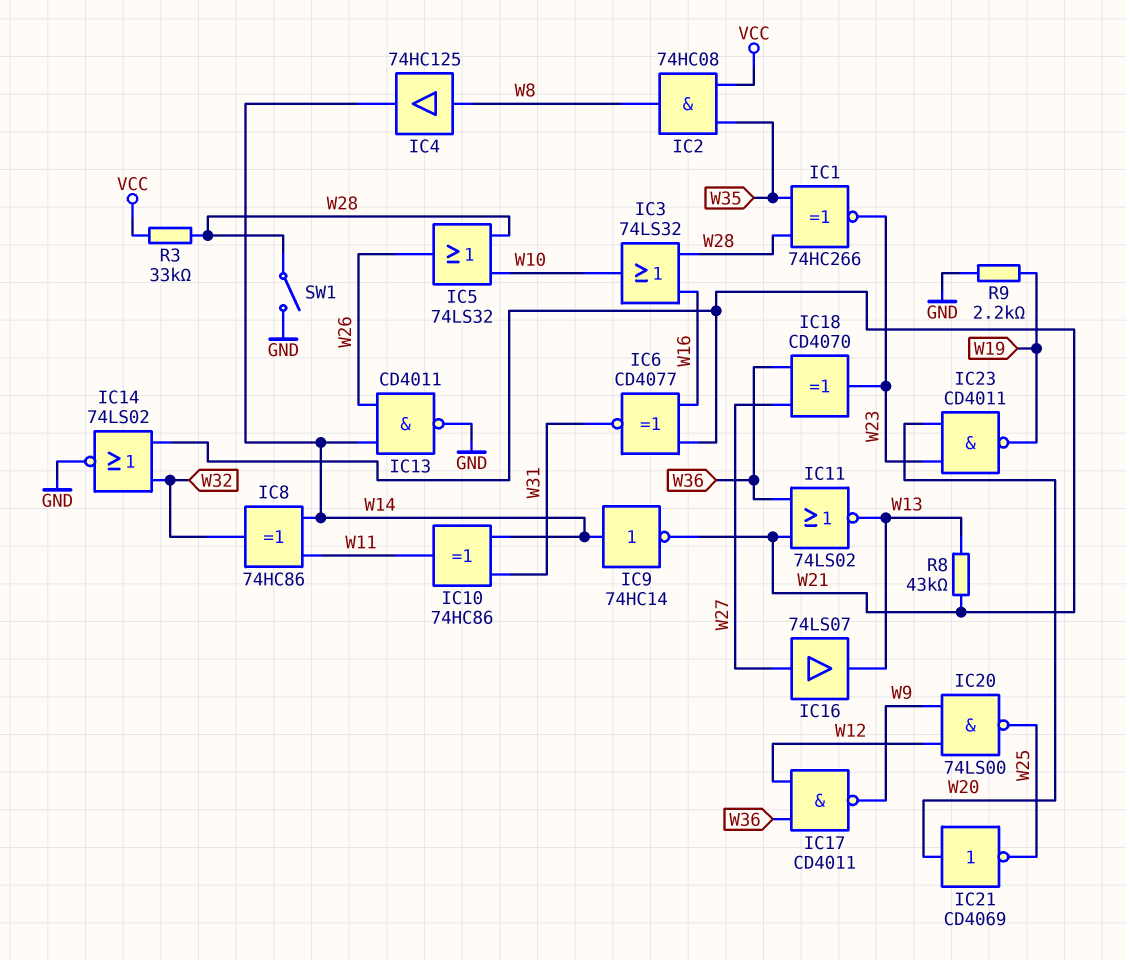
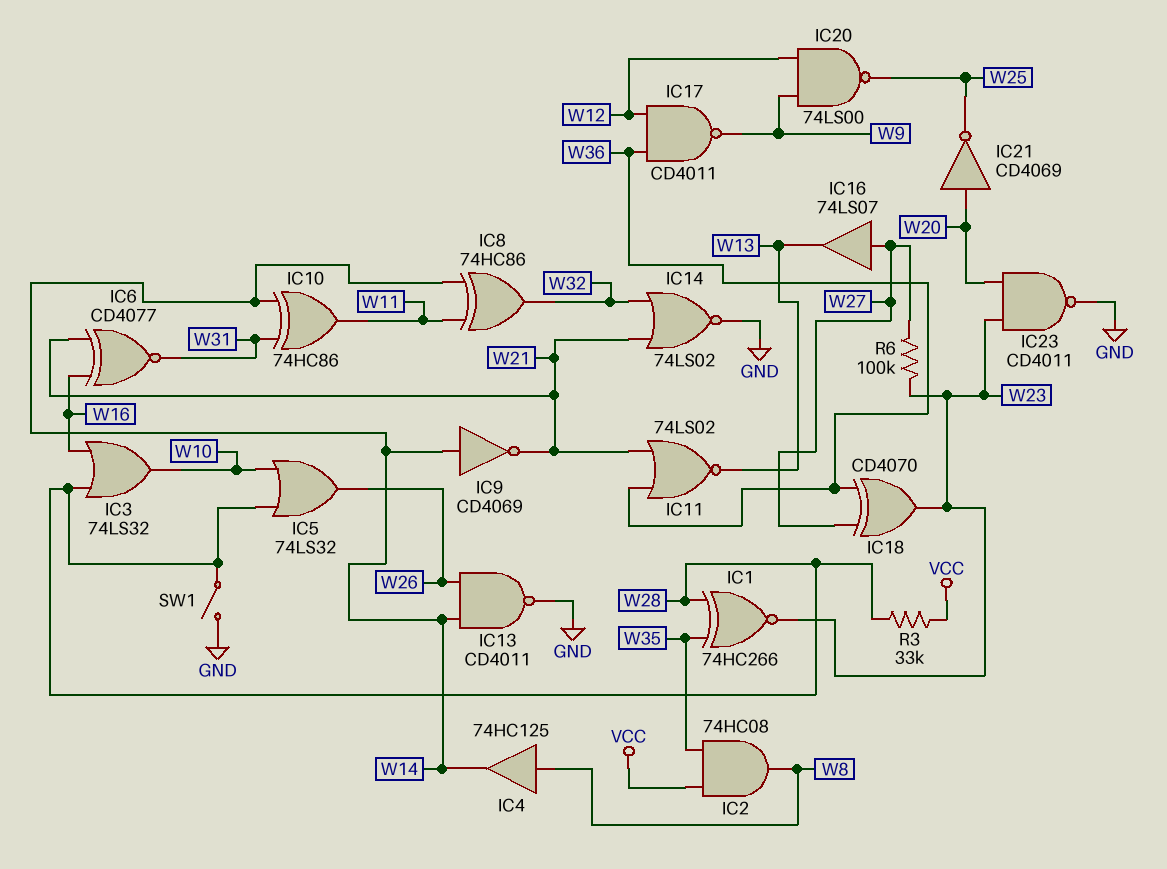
IC9: NOT 74HC14 (in W14, out W21) -> NOT CD4069 (in W14, out W21)
IC23: NAND CD4011 (in W20, in W23, out W19) -> NAND CD4011 (in W20, in W23, out GND)
R6: none -> 100k (W23, W27)
R8: 43k (W13, W21) -> none
R9: 2.2k (GND, W19) -> none

